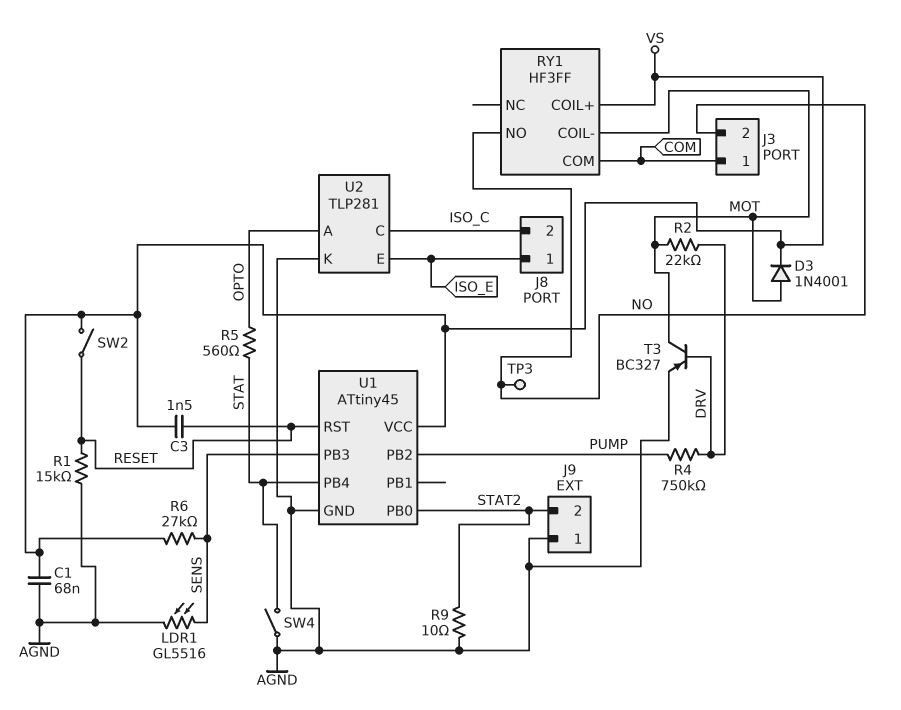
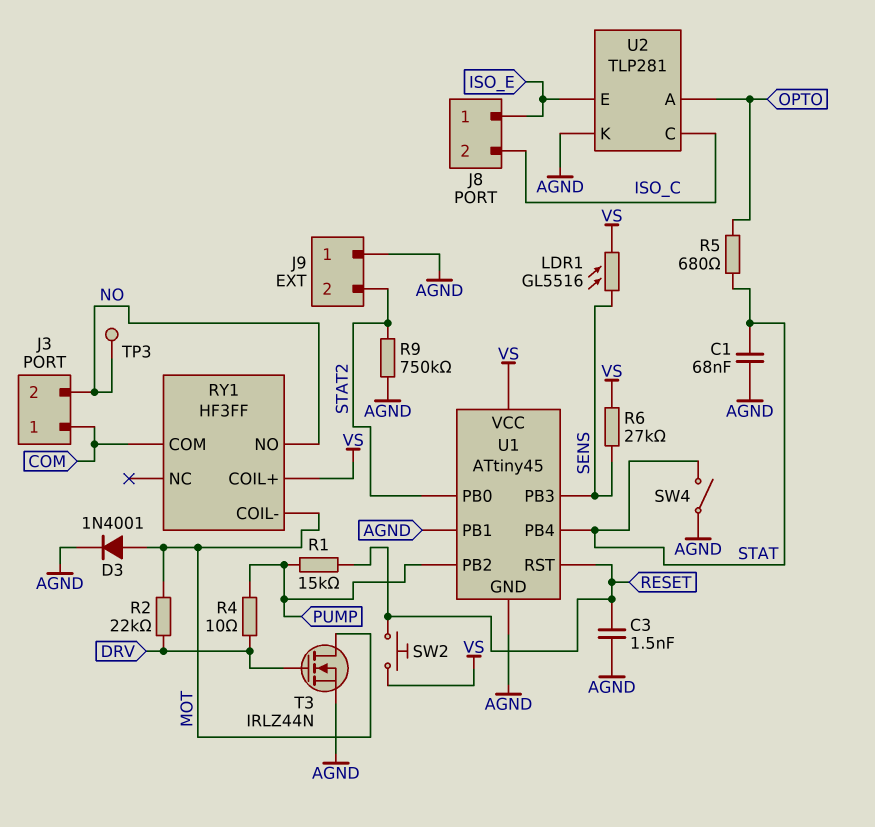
C1: 68nF (AGND, VS) -> 68nF (AGND, STAT)
C3: 1.5nF (RESET, VS) -> 1.5nF (AGND, RESET)
D3: diode 1N4001 (A MOT, K VS) -> diode 1N4001 (A MOT, K AGND)
LDR1: GL5516 (AGND, SENS) -> GL5516 (SENS, VS)
R1: 15k (AGND, RESET) -> 15k (PUMP, RESET)
R4: 750k (DRV, PUMP) -> 10 (DRV, PUMP)
R5: 560 (OPTO, STAT) -> 680 (OPTO, STAT)
R9: 10 (AGND, STAT2) -> 750k (AGND, STAT2)
SW2: switch (RESET, VS) -> button (RESET, VS)
T3: PNP BC327 (B DRV, C MOT, E AGND) -> NMOS IRLZ44N (G DRV, D MOT, S AGND)
U1 pin PB1: none -> AGND

